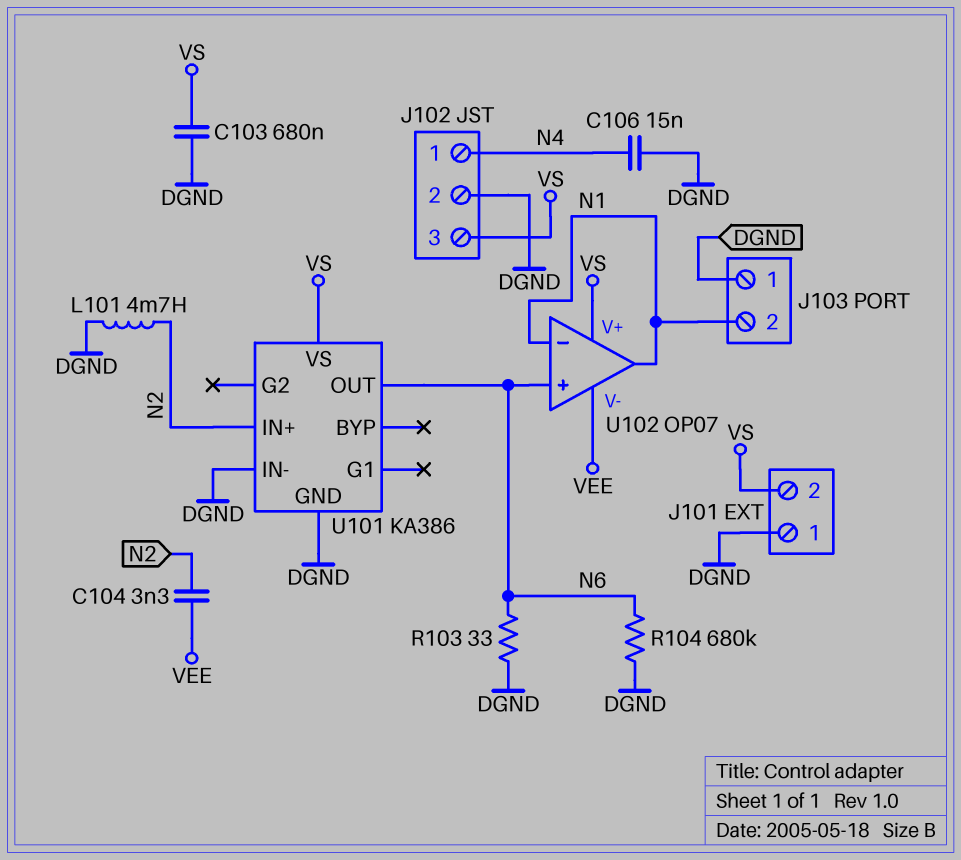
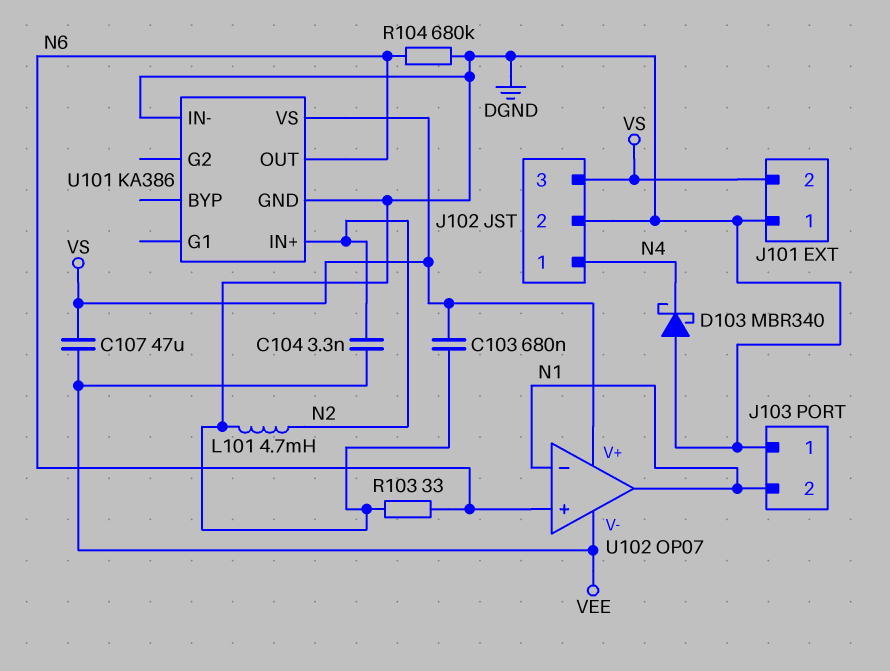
C106: 15nF (DGND, N4) -> none
C107: none -> 47uF (VEE, VS)
D103: none -> schottky MBR340 (A DGND, K N4)

